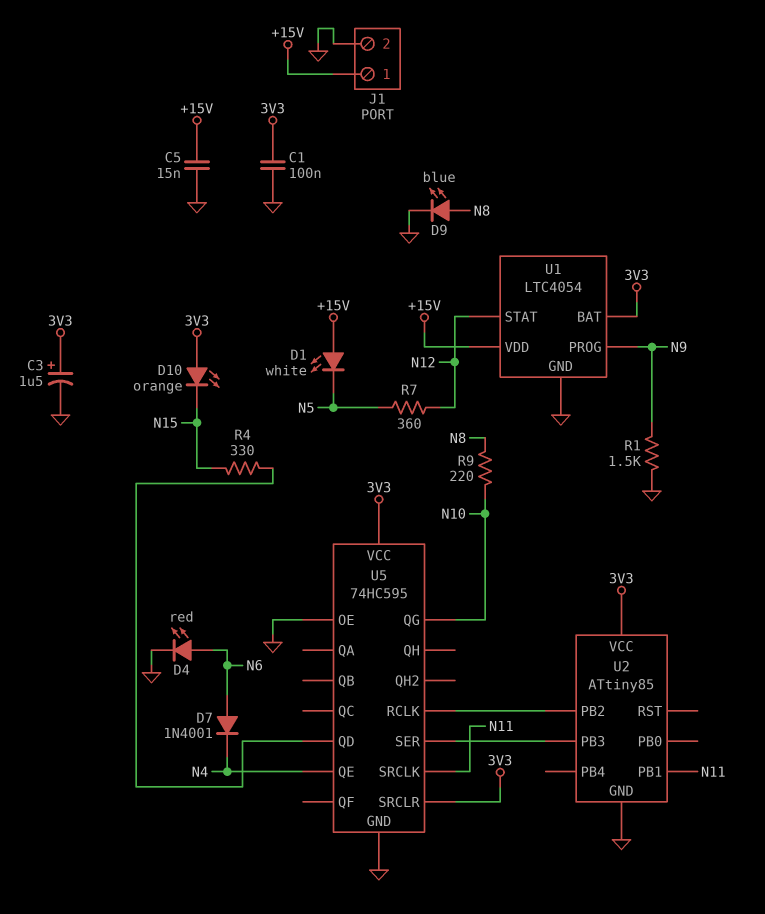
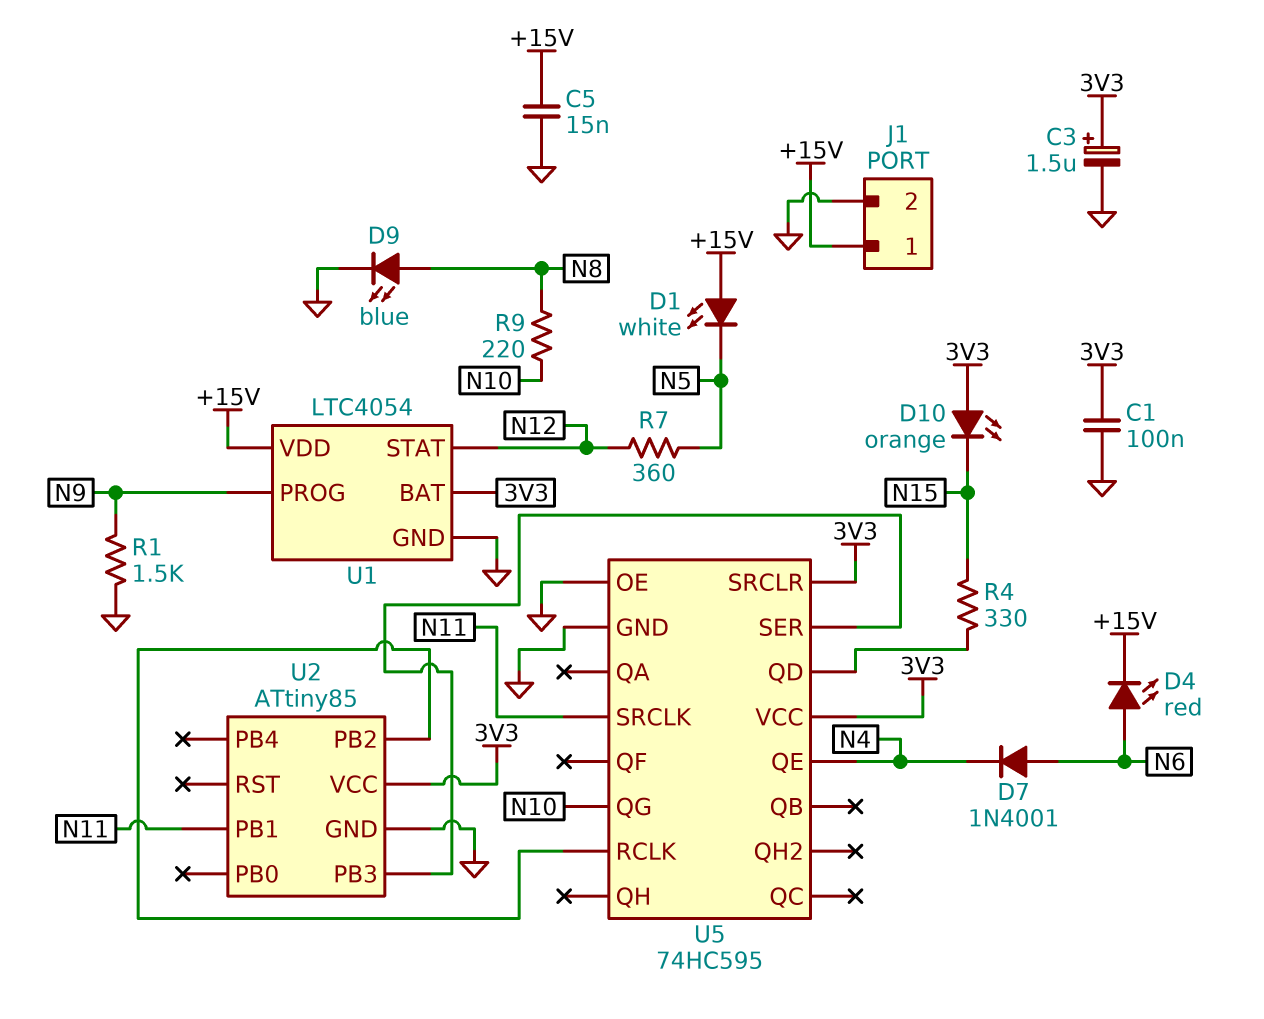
D4: LED red (A N6, K GND) -> LED red (A N6, K +15V)

